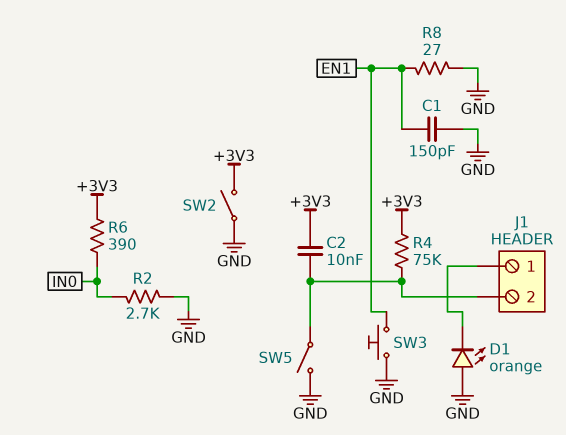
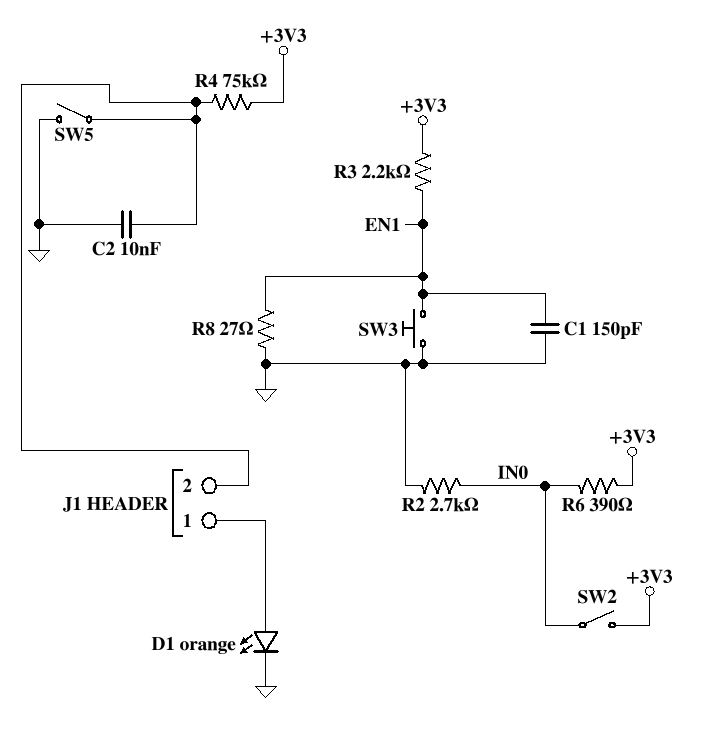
C2: 10nF (+3V3, J1/2) -> 10nF (GND, J1/2)
D1: LED orange (A GND, K J1/1) -> LED orange (A J1/1, K GND)
R3: none -> 2.2k (+3V3, EN1)
SW2: switch (+3V3, GND) -> switch (+3V3, IN0)

